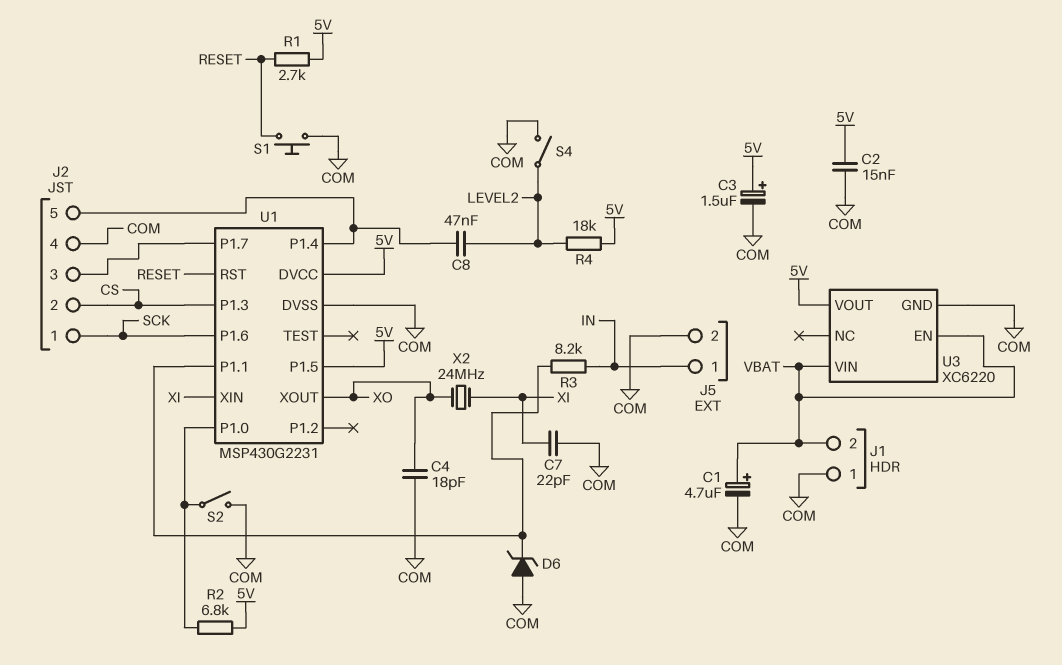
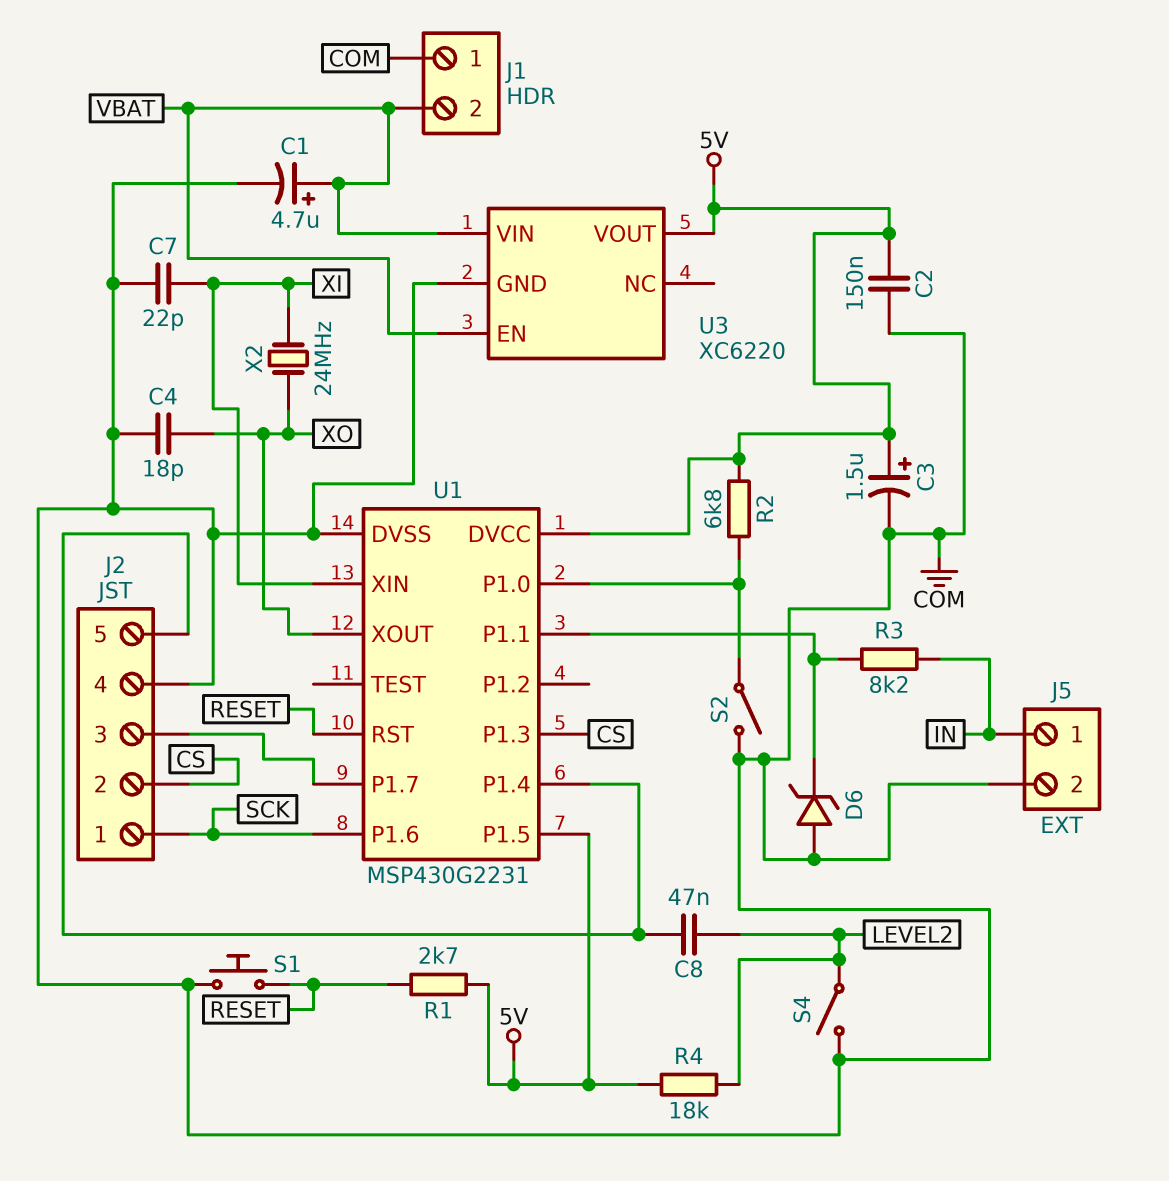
C2: 15nF (5V, COM) -> 150nF (5V, COM)

